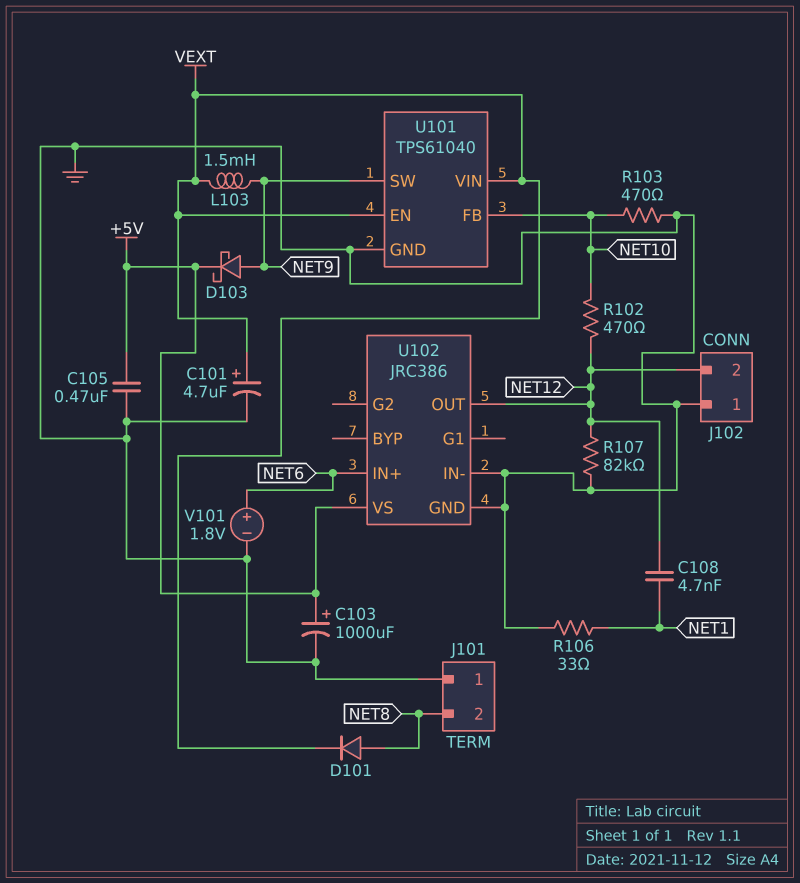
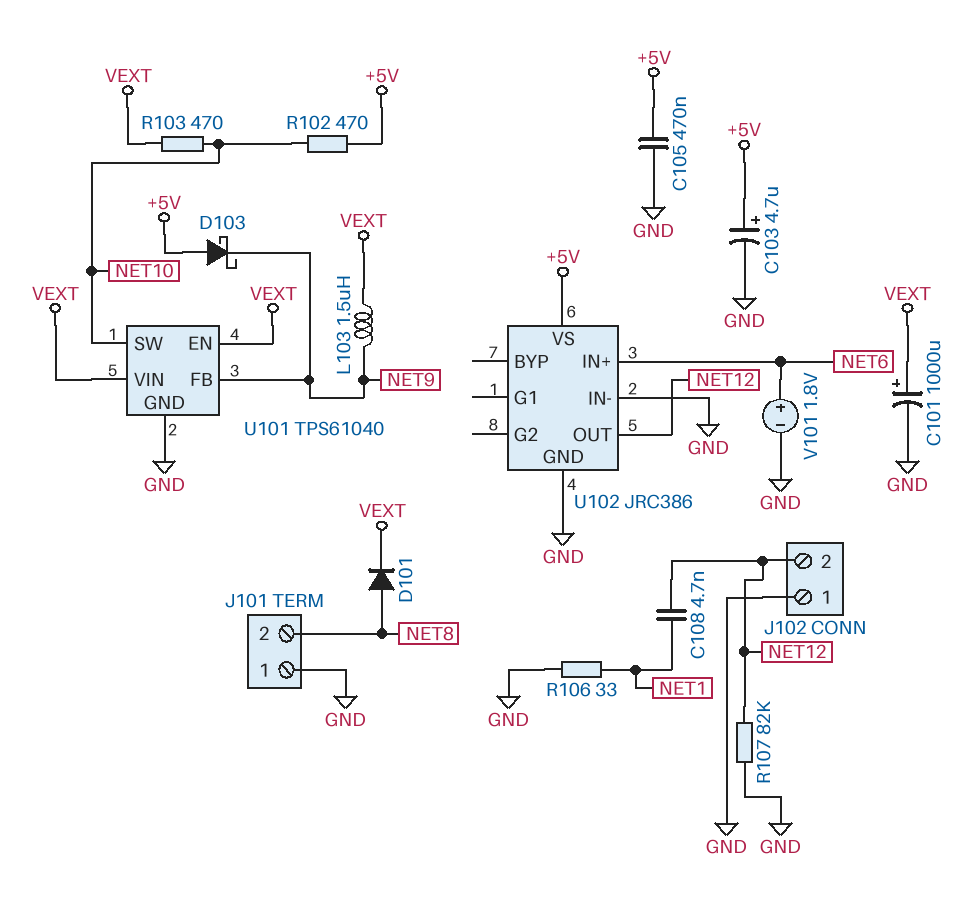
C101: 4.7uF (plus VEXT, minus GND) -> 1000uF (plus VEXT, minus GND)
C103: 1000uF (plus +5V, minus GND) -> 4.7uF (plus +5V, minus GND)
D103: schottky (A NET9, K +5V) -> schottky (A +5V, K NET9)
L103: 1.5mH (NET9, VEXT) -> 1.5uH (NET9, VEXT)
R102: 470 (NET10, NET12) -> 470 (+5V, NET10)
R103: 470 (GND, NET10) -> 470 (NET10, VEXT)
U101 pin FB: NET10 -> NET9
U101 pin SW: NET9 -> NET10

